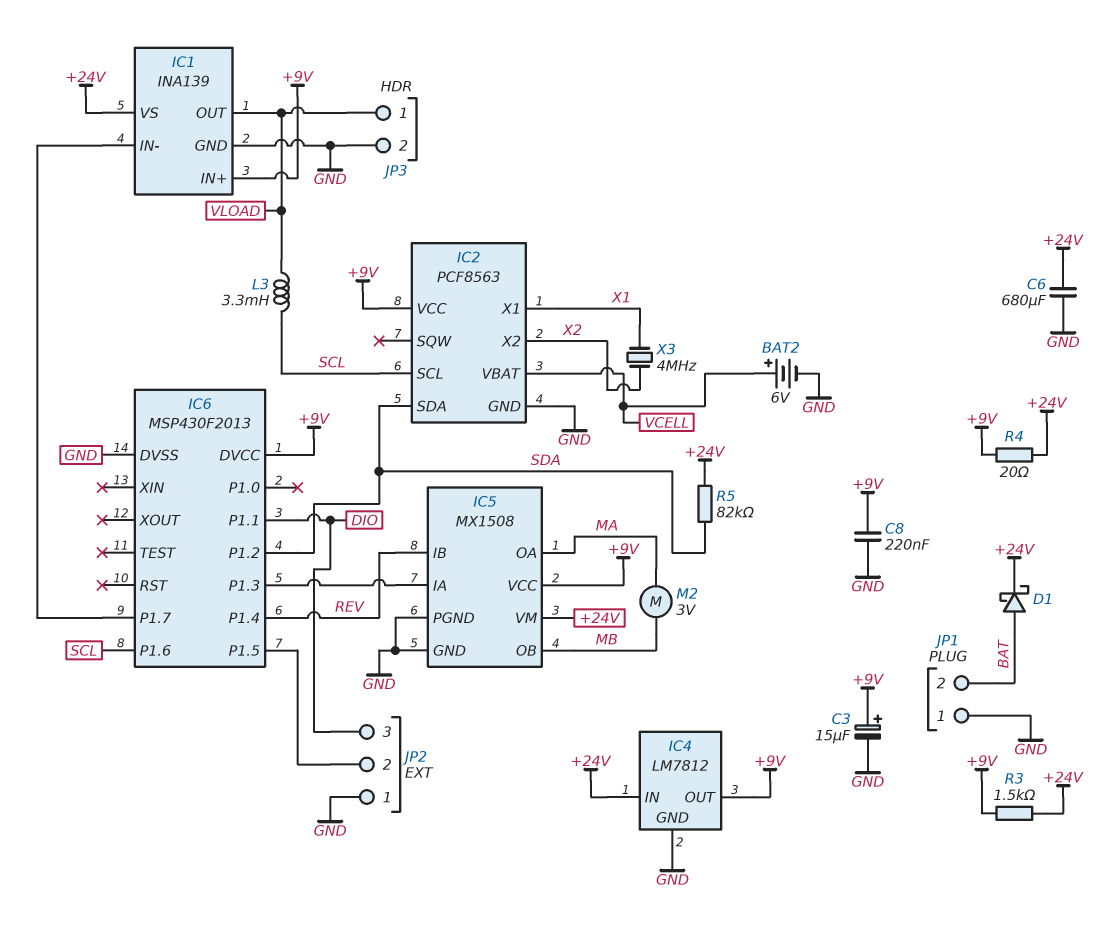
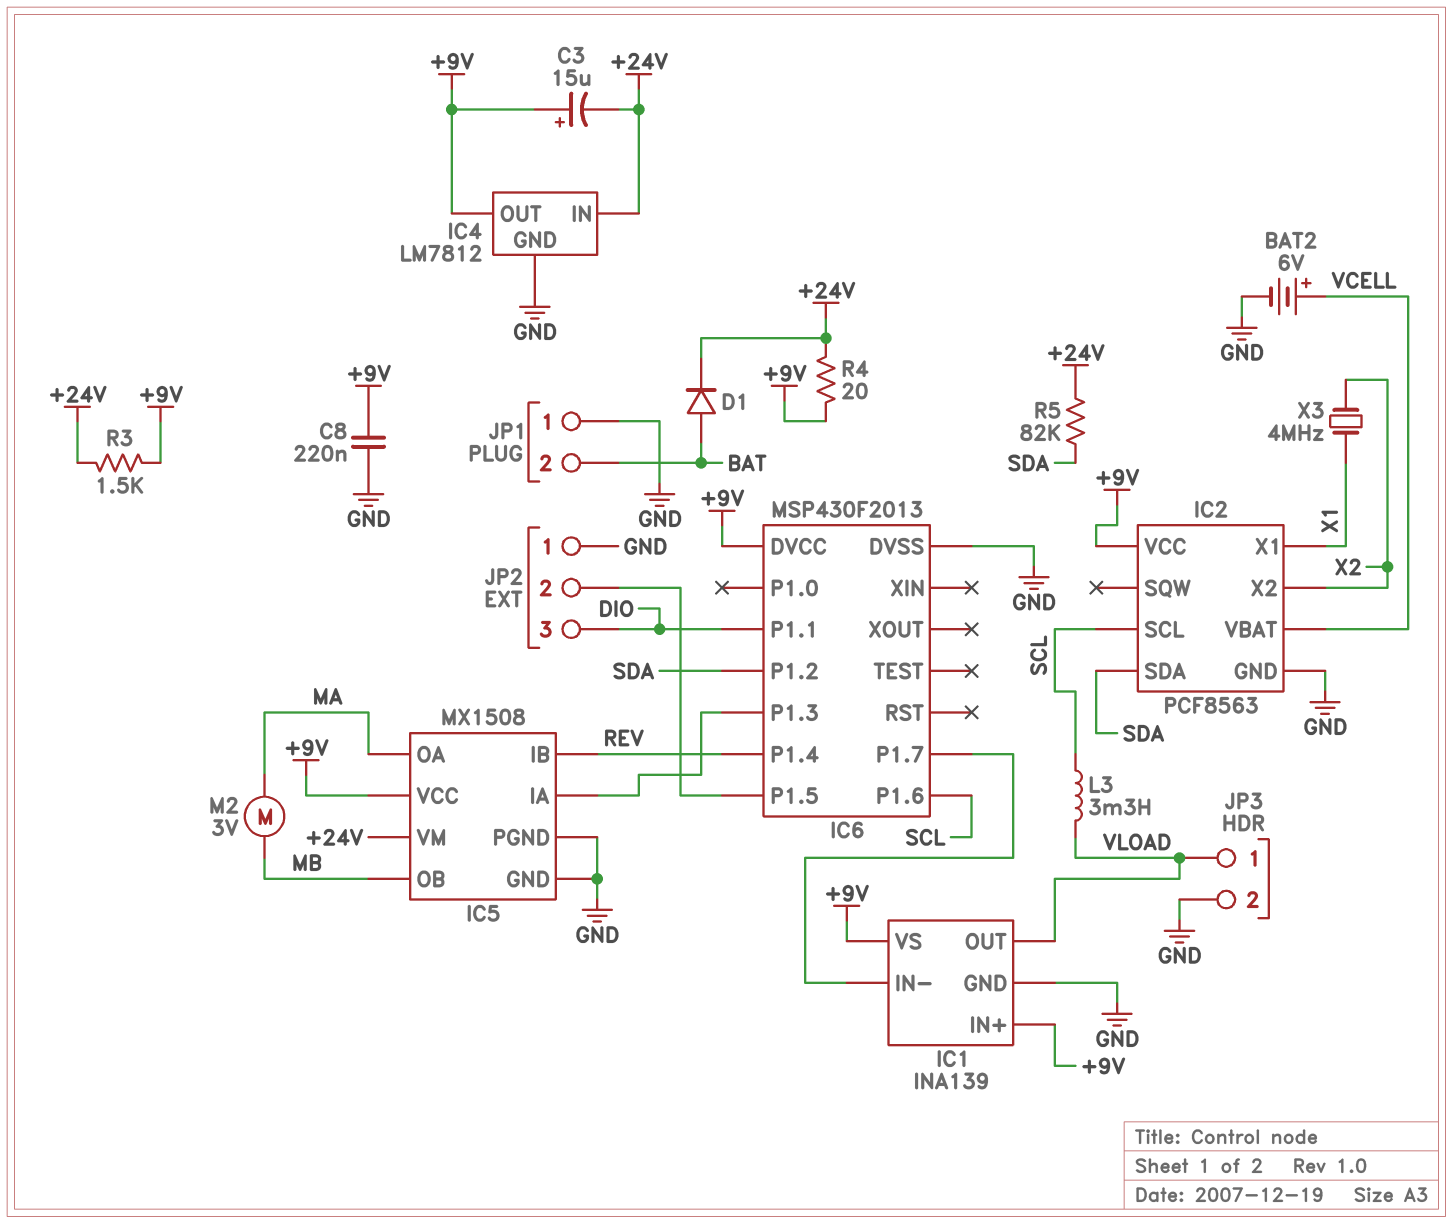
C3: 15uF (plus +9V, minus GND) -> 15uF (plus +9V, minus +24V)
C6: 680uF (+24V, GND) -> none
D1: schottky (A BAT, K +24V) -> diode (A BAT, K +24V)
IC1 pin VS: +24V -> +9V

